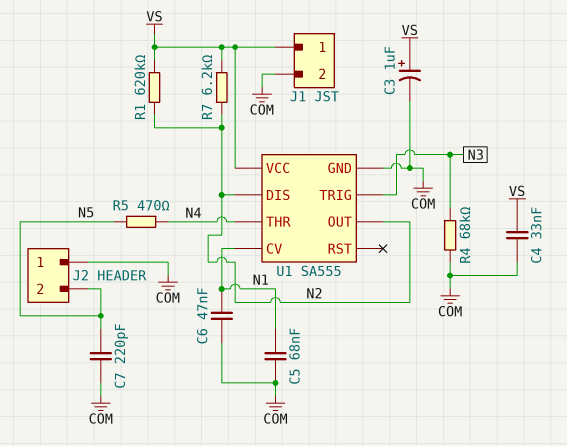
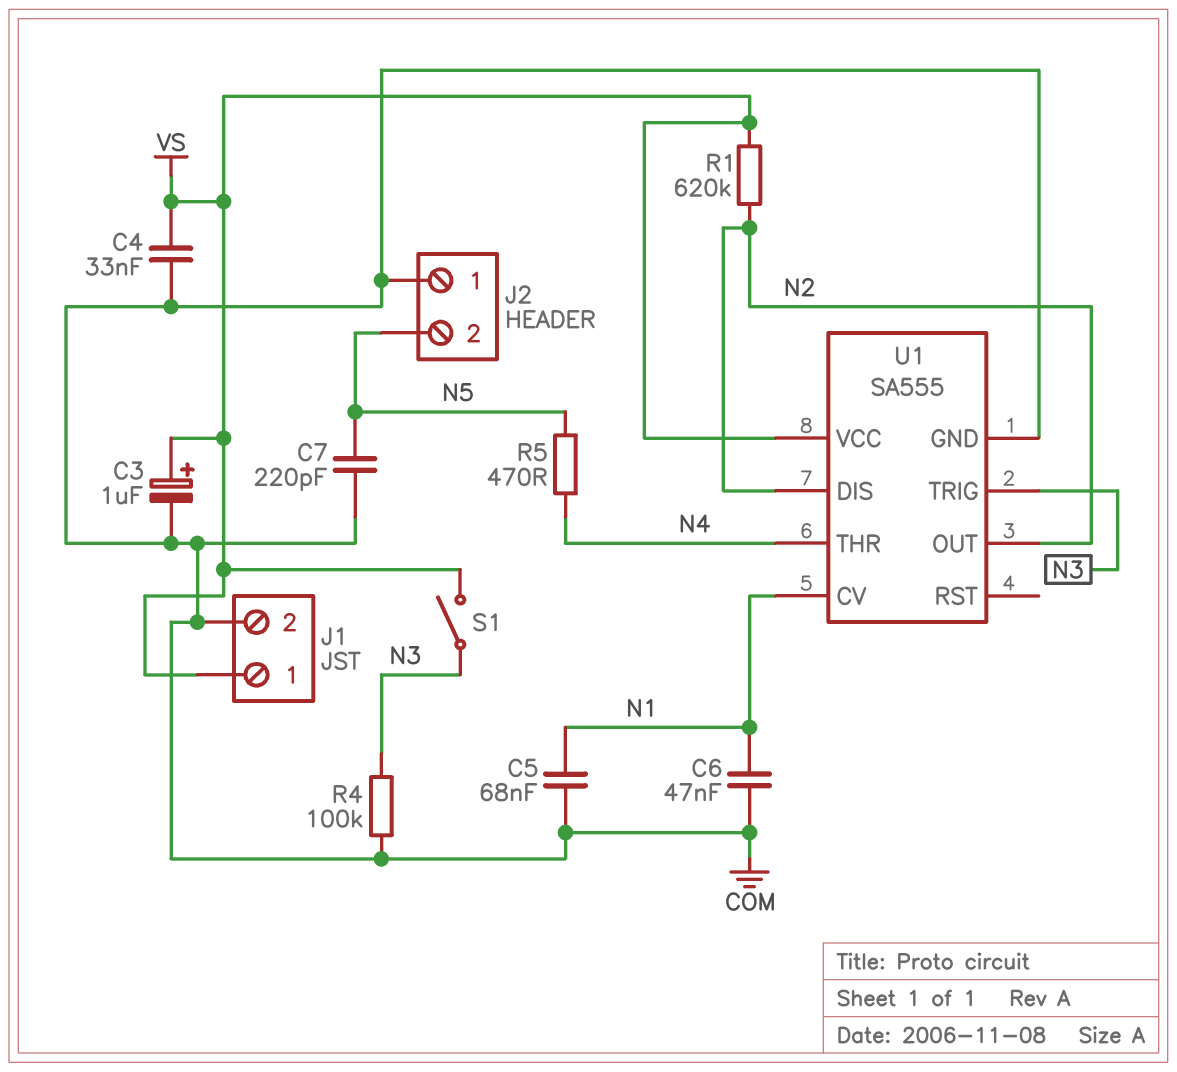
R4: 68k (COM, N3) -> 100k (COM, N3)
R7: 6.2k (N2, VS) -> none
S1: none -> switch (N3, VS)

